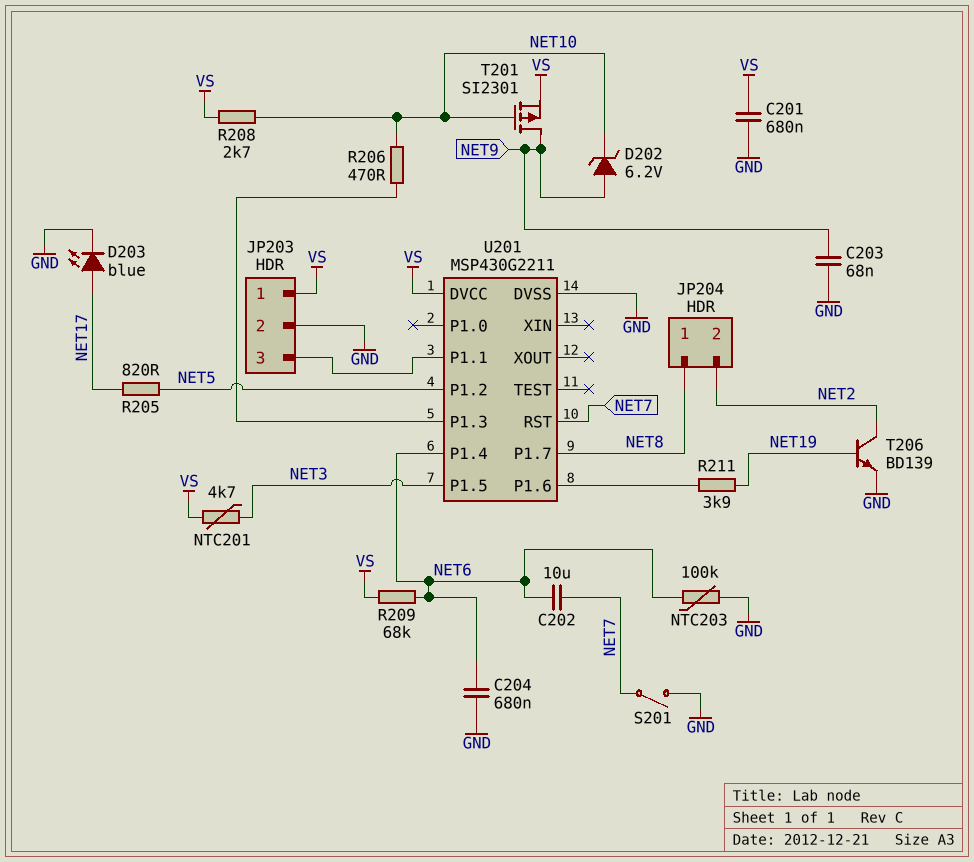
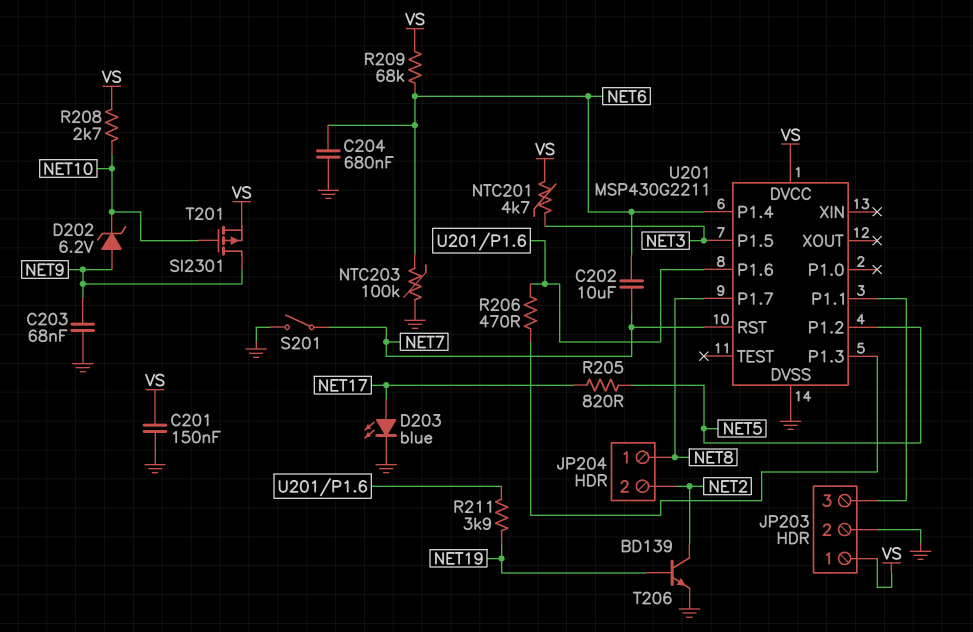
C201: 680nF (GND, VS) -> 150nF (GND, VS)
R206: 470 (NET10, U201/P1.3) -> 470 (U201/P1.3, U201/P1.6)

